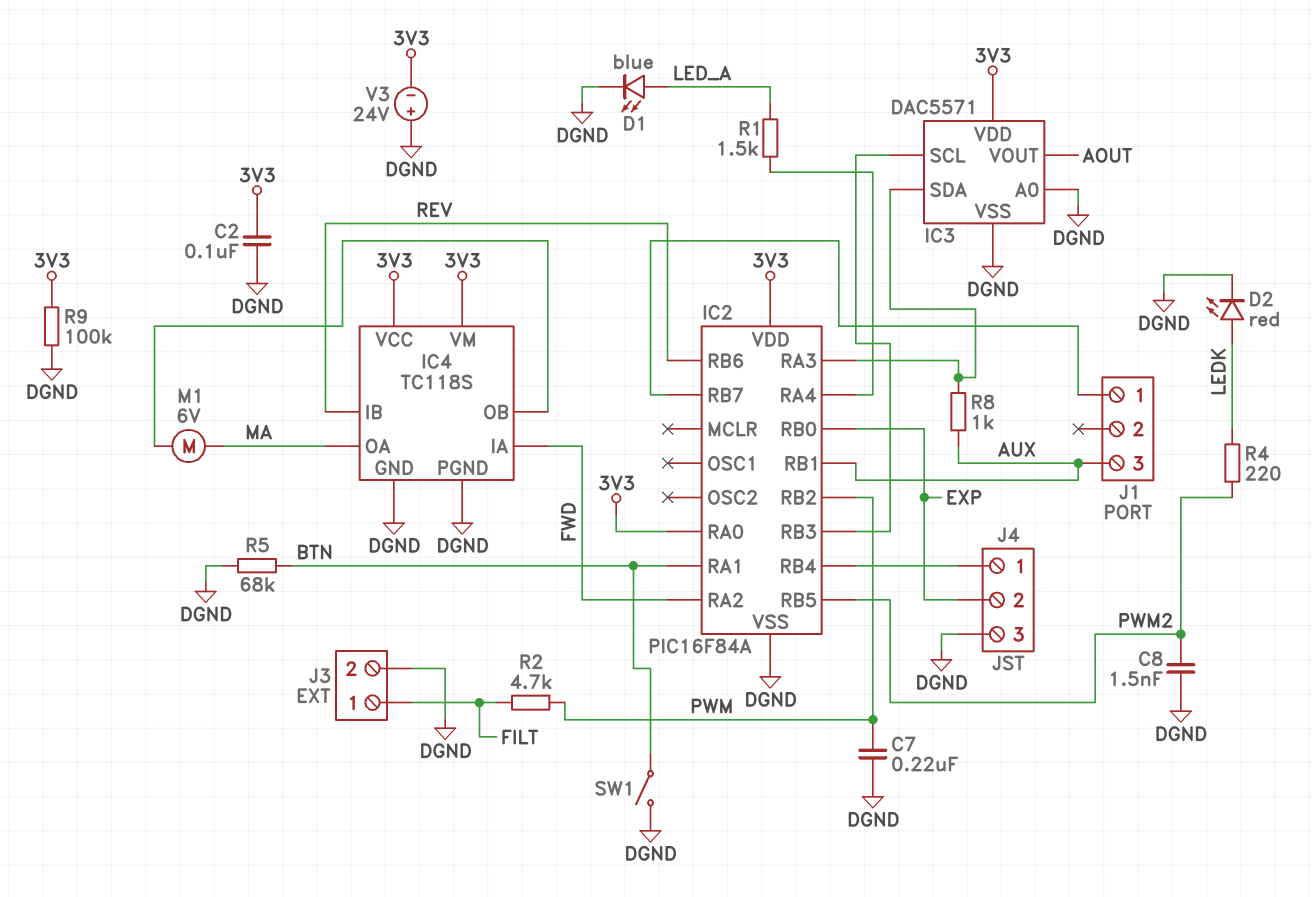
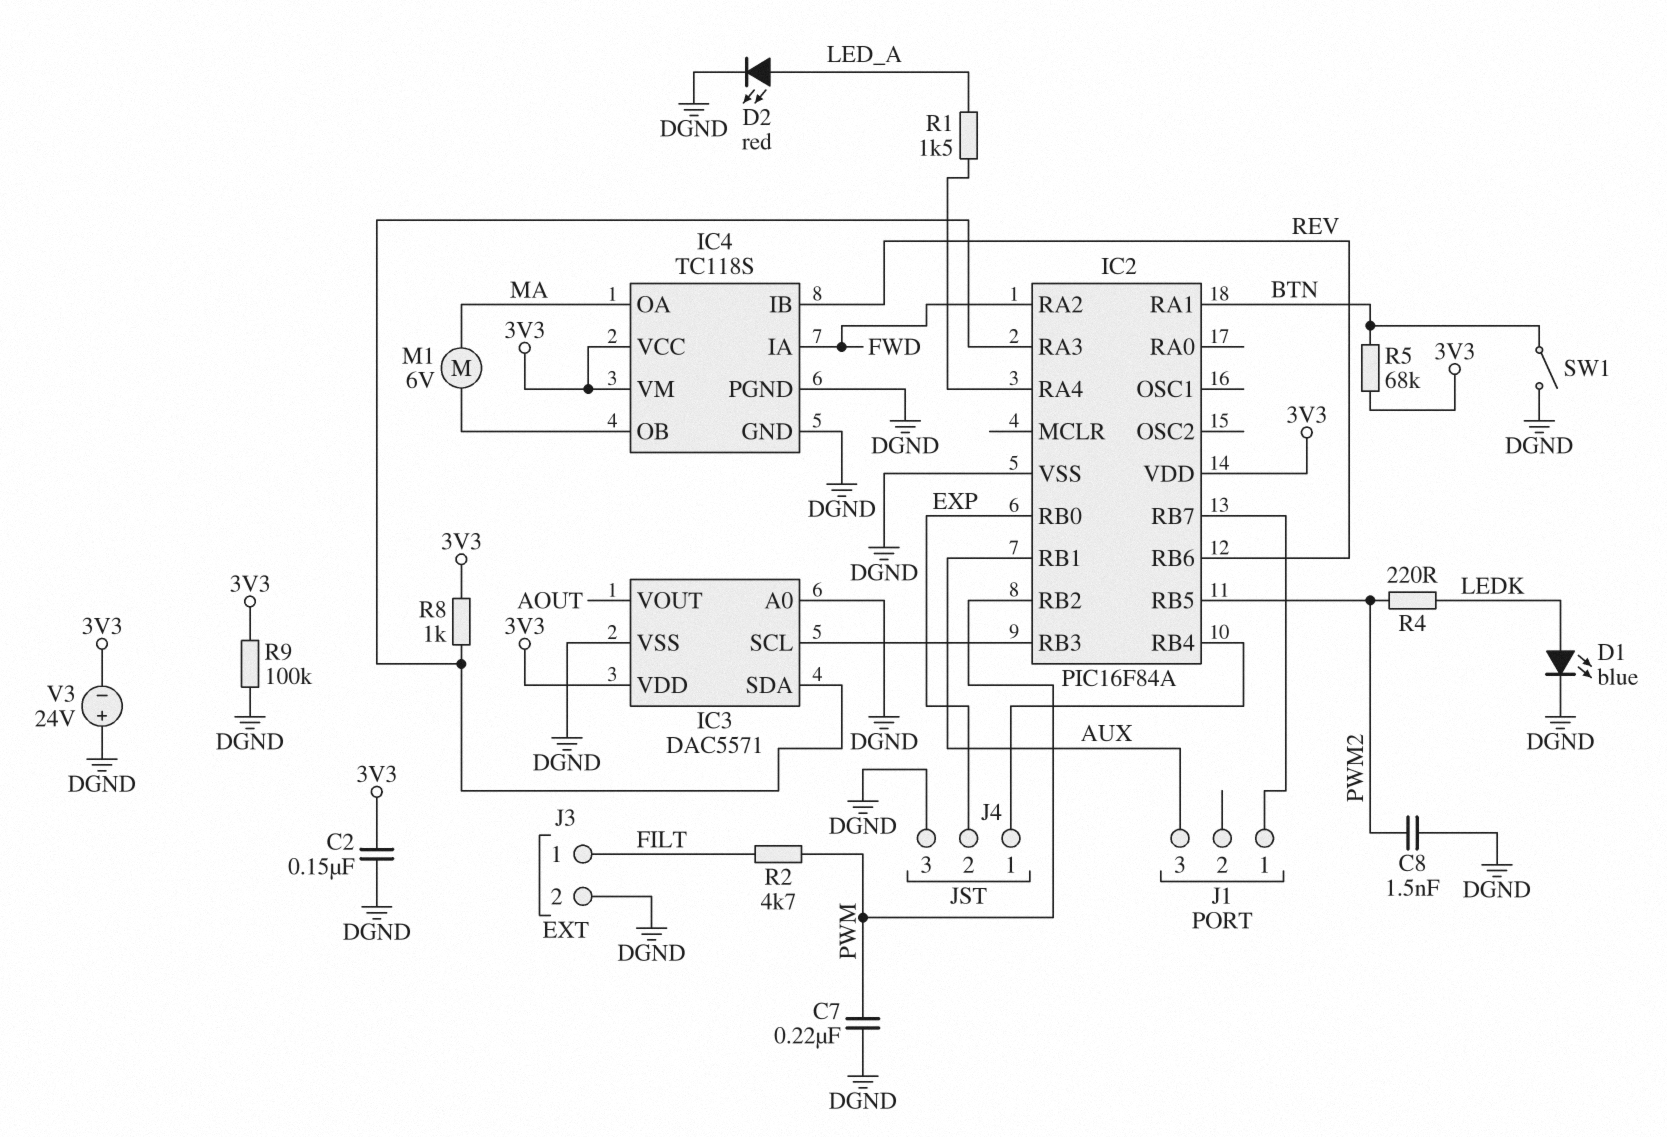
C2: 100nF (3V3, DGND) -> 150nF (3V3, DGND)
D1: LED blue (A LED_A, K DGND) -> LED blue (A LEDK, K DGND)
D2: LED red (A LEDK, K DGND) -> LED red (A LED_A, K DGND)
IC2 pin RA0: 3V3 -> none
R5: 68k (BTN, DGND) -> 68k (3V3, BTN)
R8: 1k (AUX, IC2/RA3) -> 1k (3V3, IC2/RA3)

